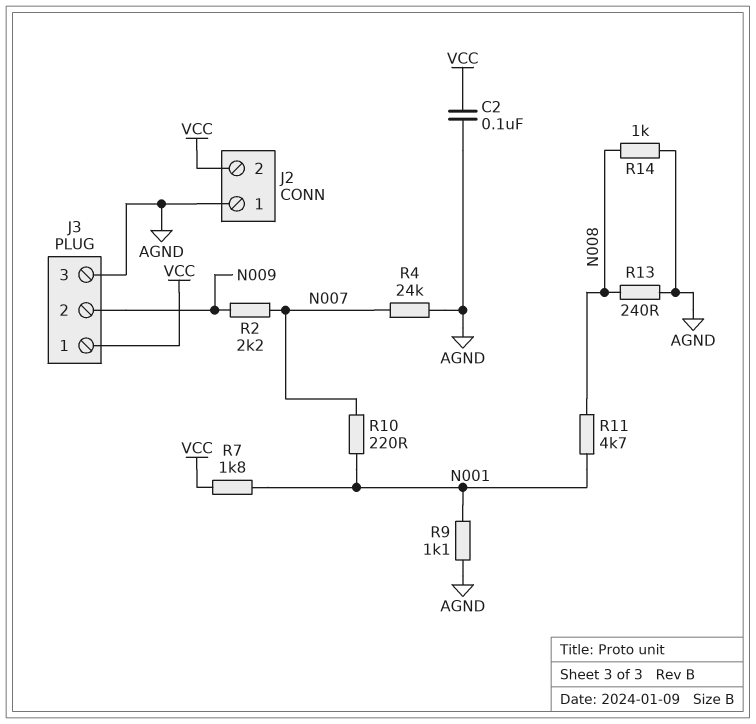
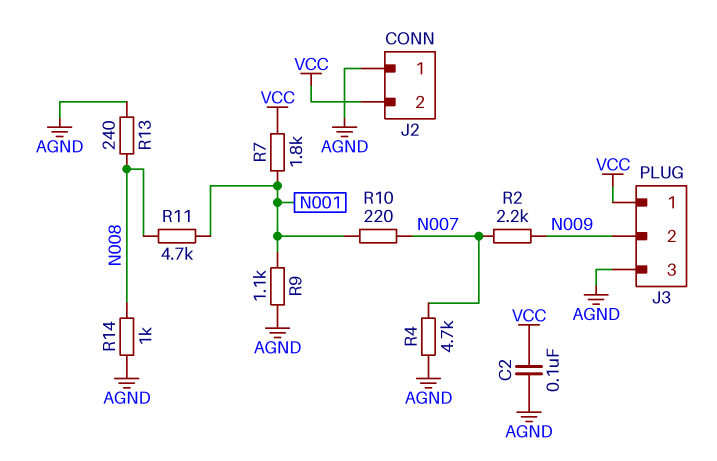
R4: 24k (AGND, N007) -> 4.7k (AGND, N007)

